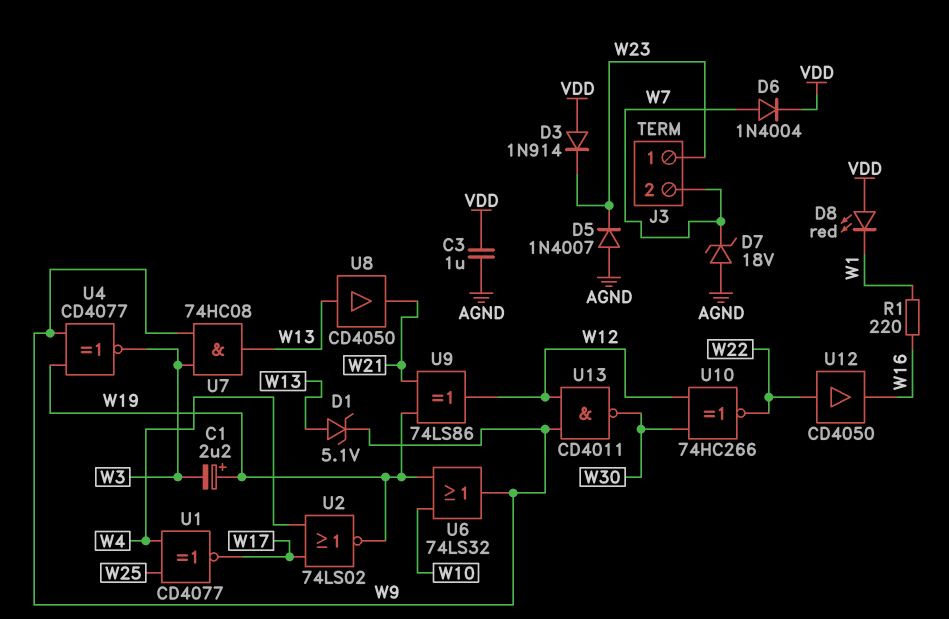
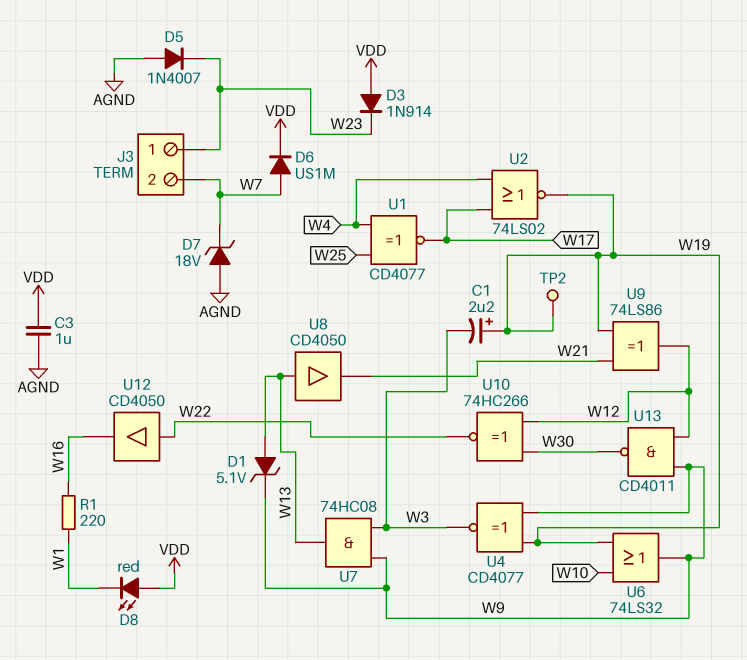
D6: diode 1N4004 (A W7, K VDD) -> diode US1M (A W7, K VDD)
TP2: none -> test point (W19)

